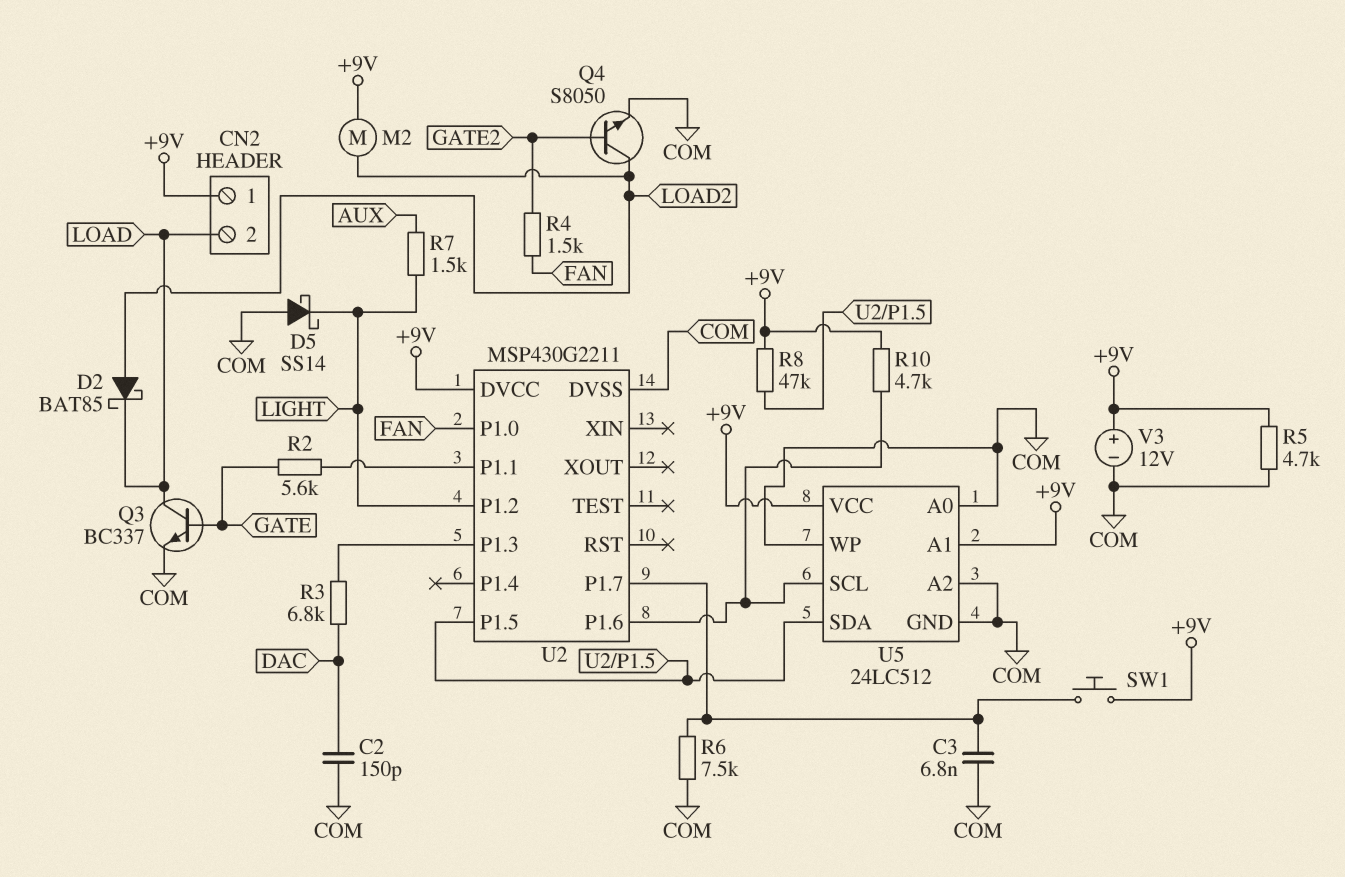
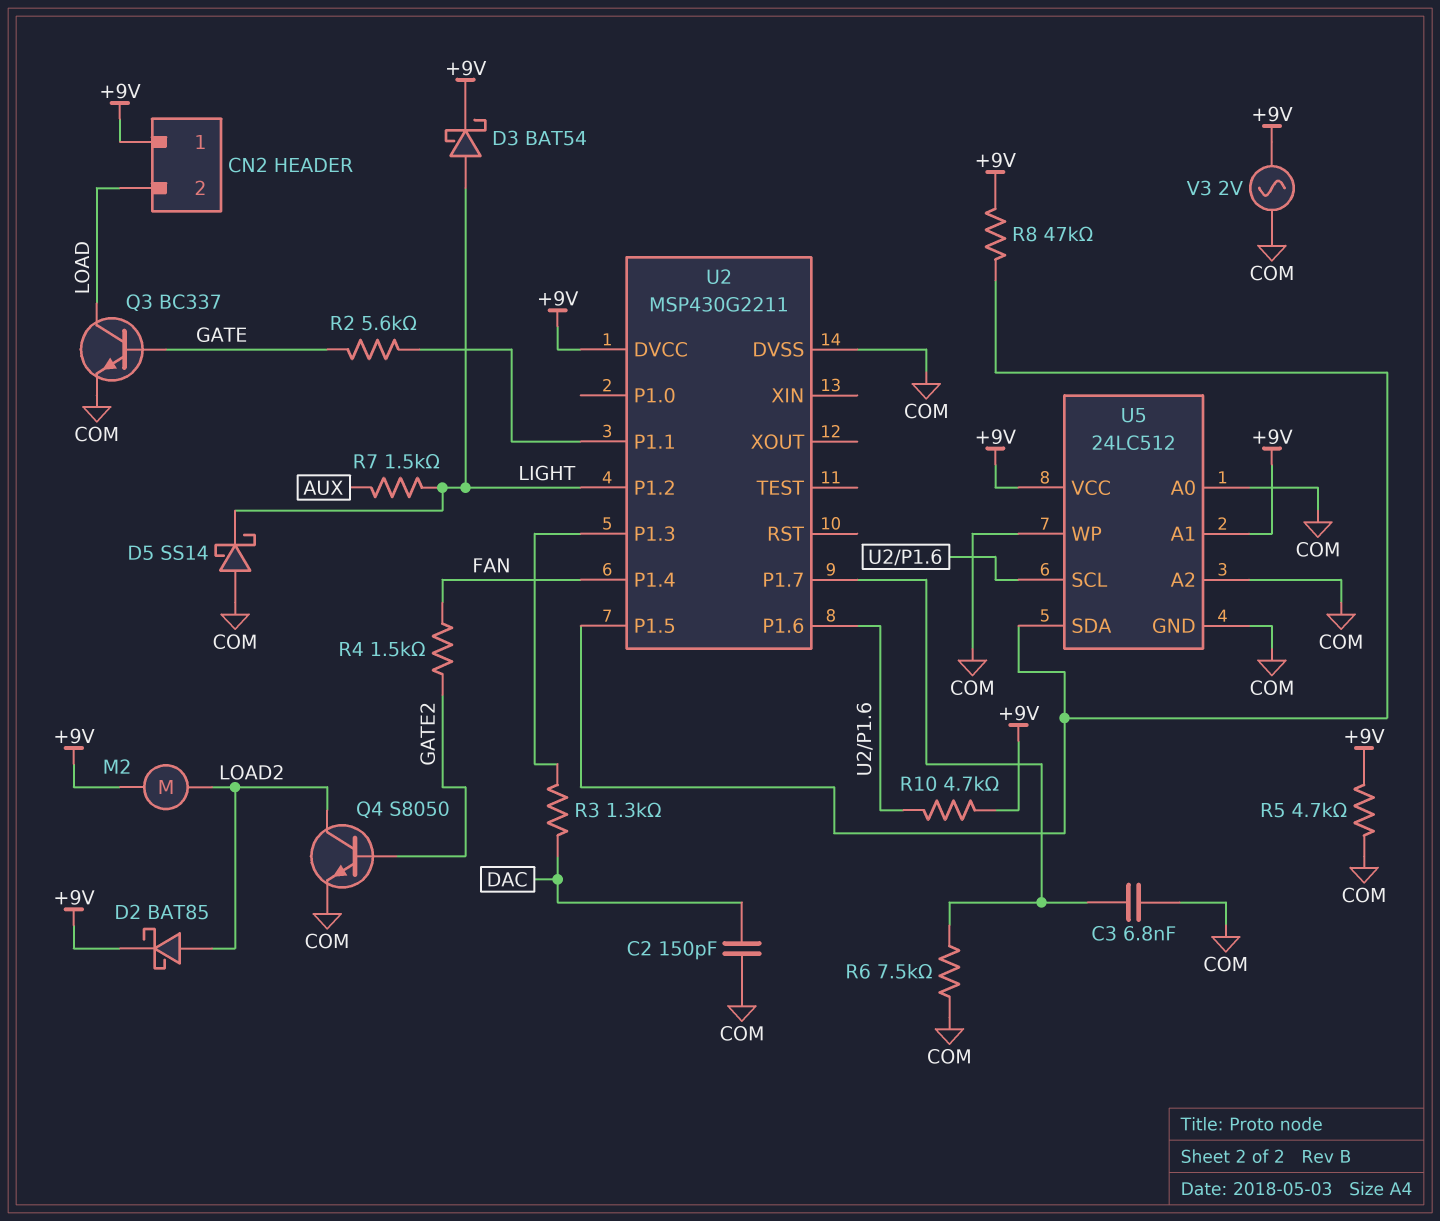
D2: schottky BAT85 (A LOAD2, K LOAD) -> schottky BAT85 (A LOAD2, K +9V)
D3: none -> schottky BAT54 (A LIGHT, K +9V)
R3: 6.8k (DAC, U2/P1.3) -> 1.3k (DAC, U2/P1.3)
SW1: button (+9V, U2/P1.7) -> none
U2 pin P1.0: FAN -> none
U2 pin P1.4: none -> FAN
V3: 12V (plus +9V, minus COM) -> AC 2V (+9V, COM)

